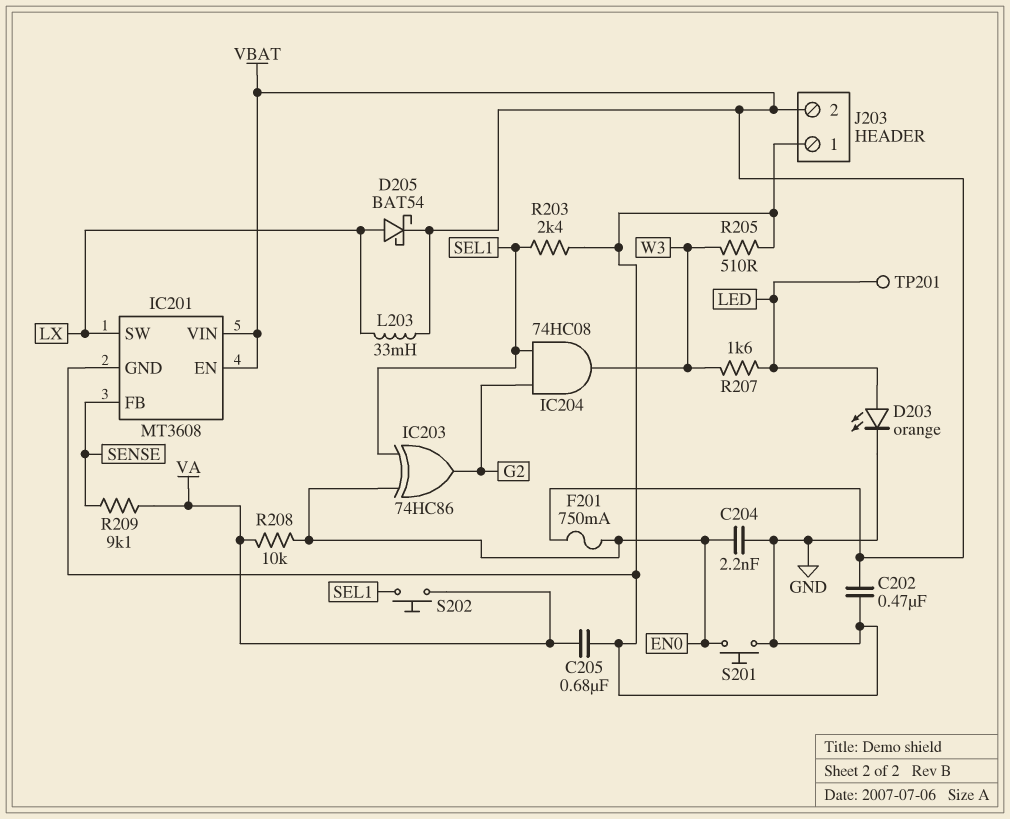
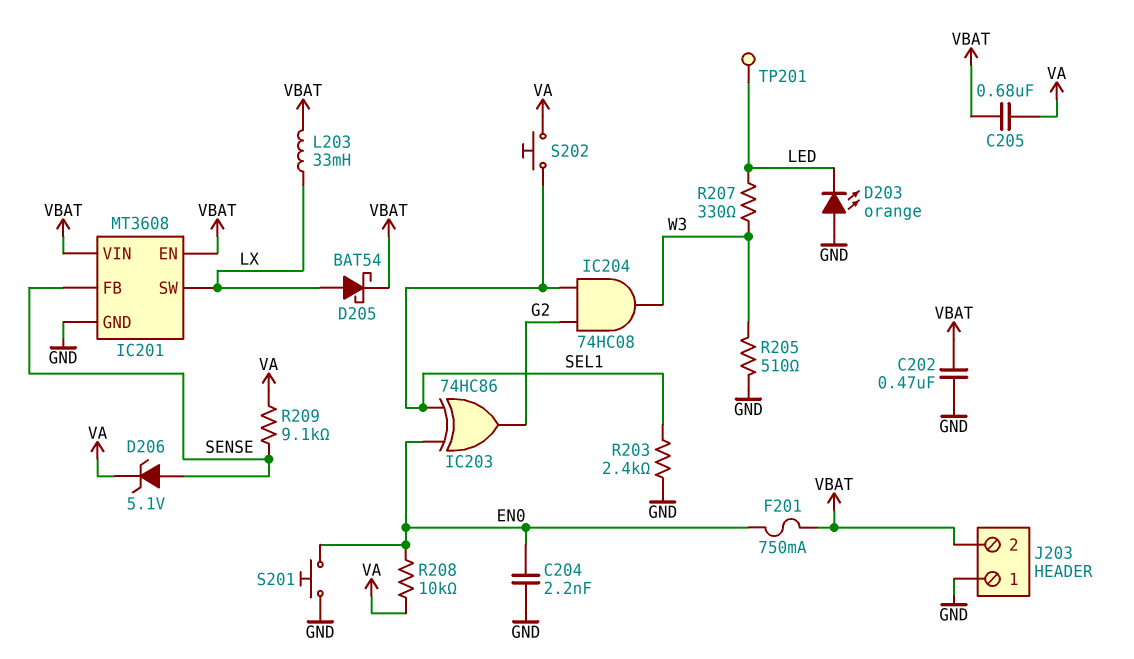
C205: 680nF (GND, VA) -> 680nF (VA, VBAT)
D203: LED orange (A LED, K GND) -> LED orange (A GND, K LED)
D206: none -> zener 5.1V (A SENSE, K VA)
R207: 1.6k (LED, W3) -> 330 (LED, W3)

